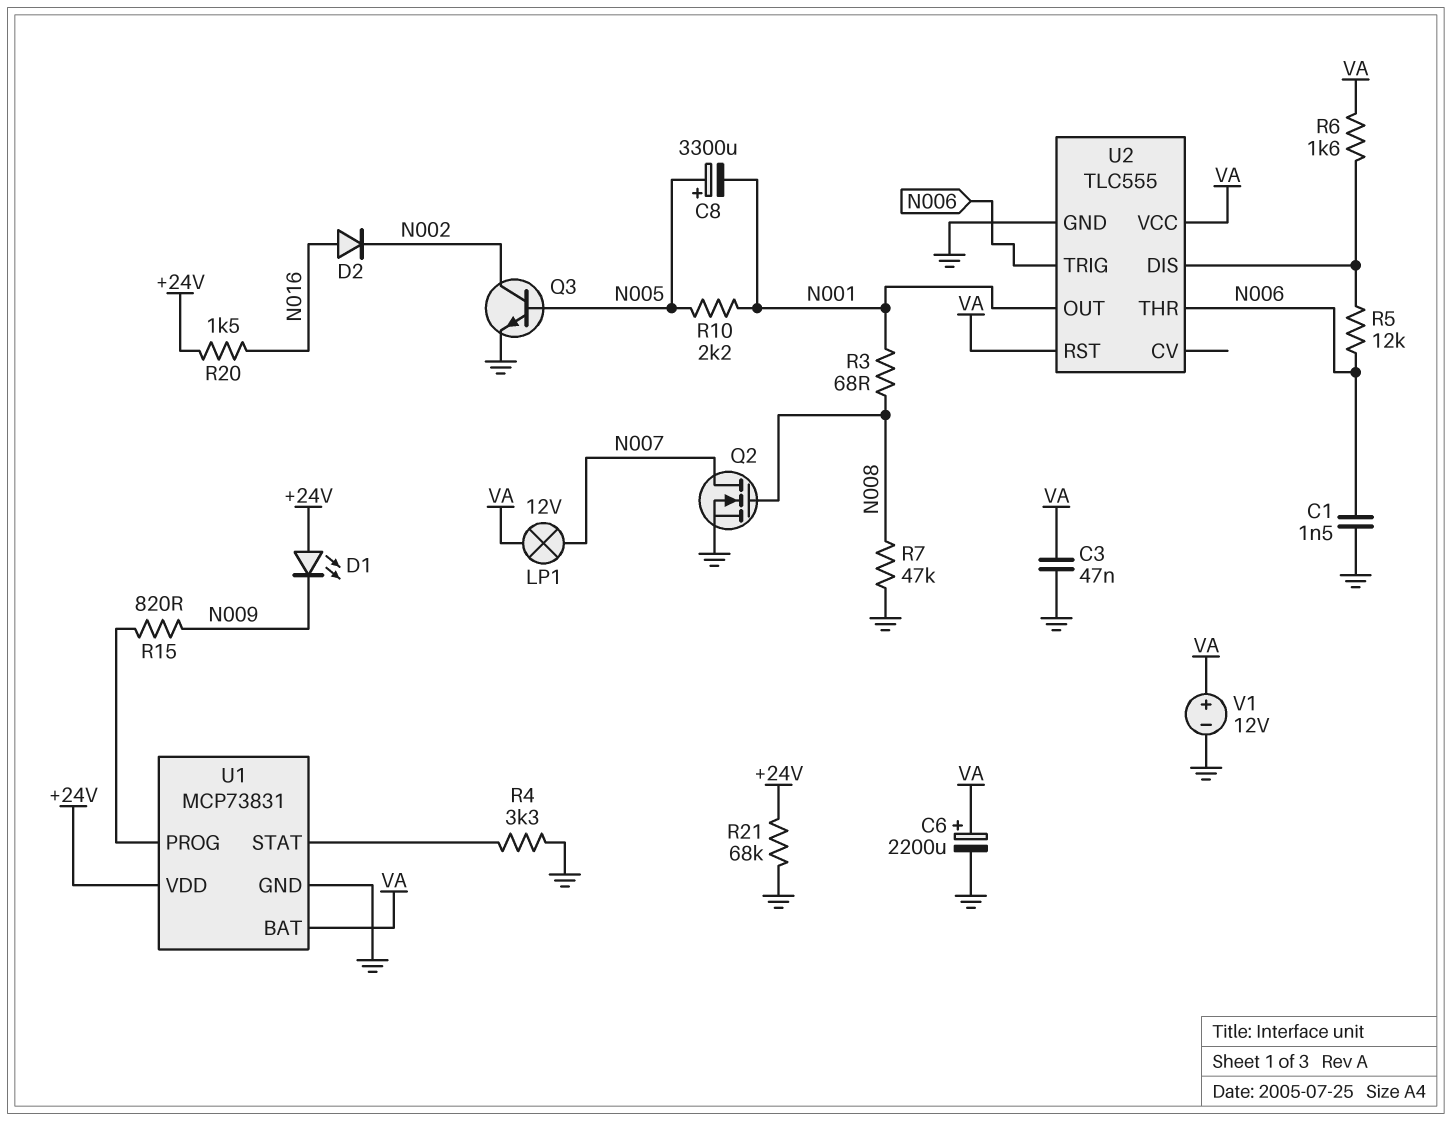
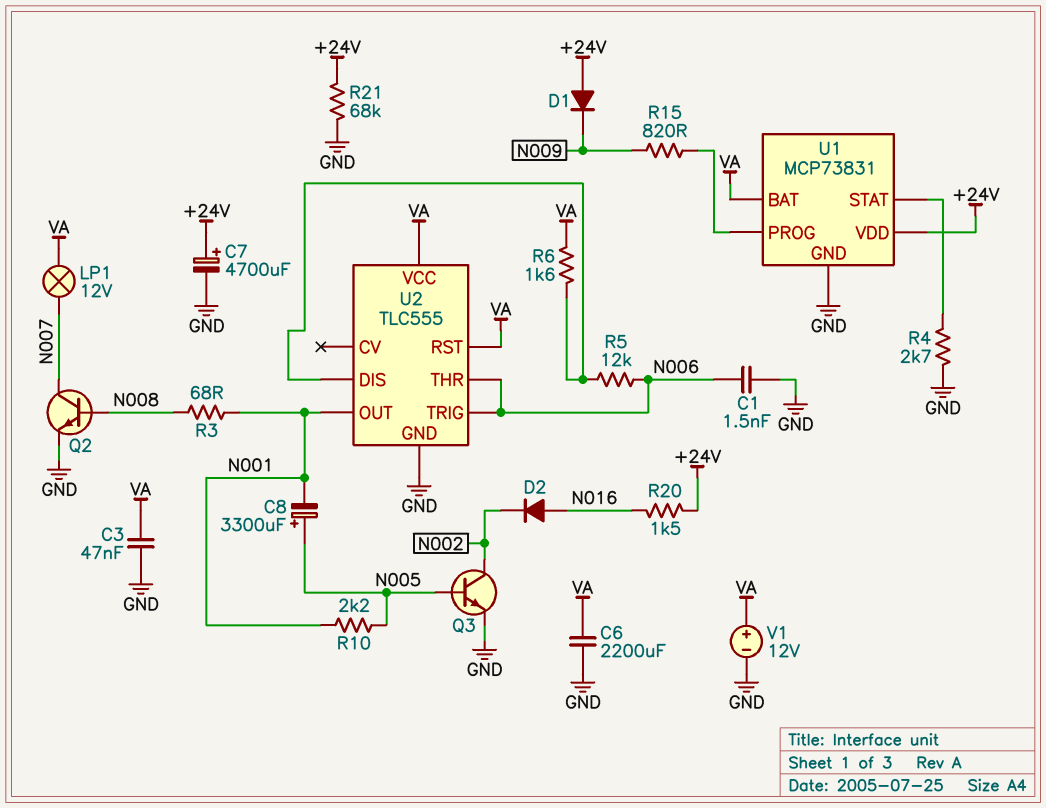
C6: 2200uF (plus VA, minus GND) -> 2200uF (GND, VA)
C7: none -> 4700uF (plus +24V, minus GND)
D1: LED (A +24V, K N009) -> diode (A +24V, K N009)
Q2: NMOS (G N008, D N007, S GND) -> NPN (B N008, C N007, E GND)
R4: 3.3k (GND, U1/STAT) -> 2.7k (GND, U1/STAT)
R7: 47k (GND, N008) -> none

